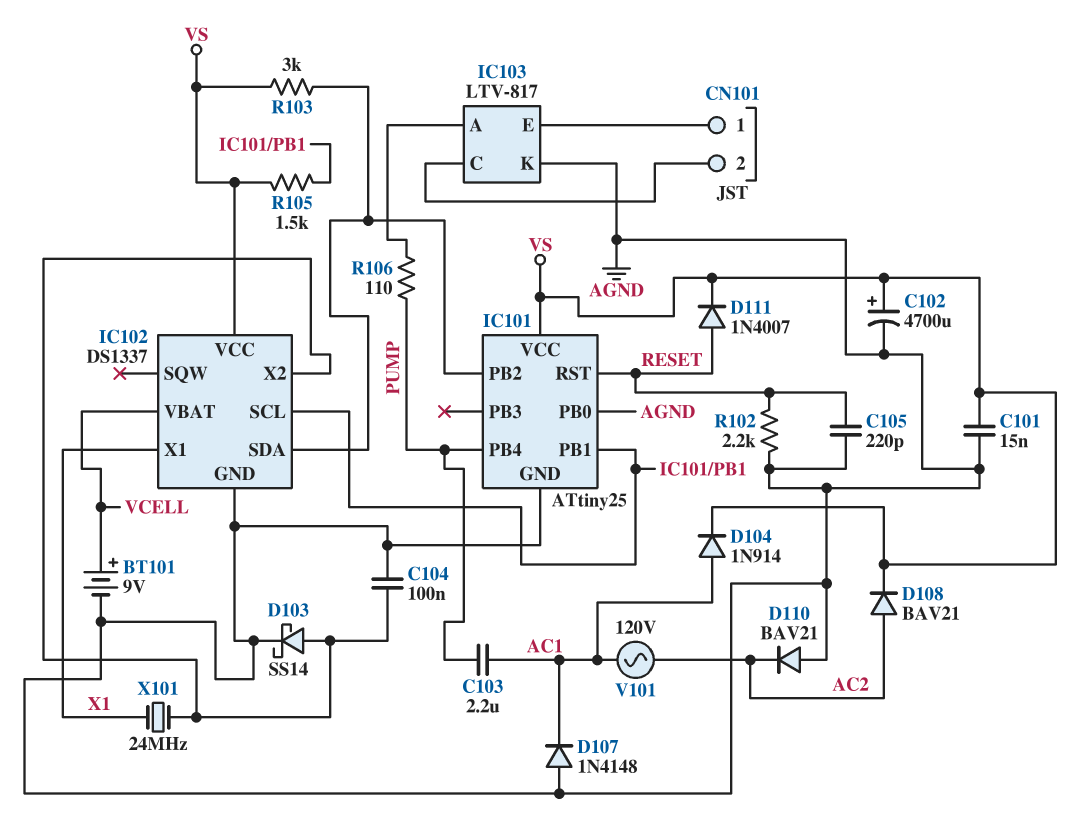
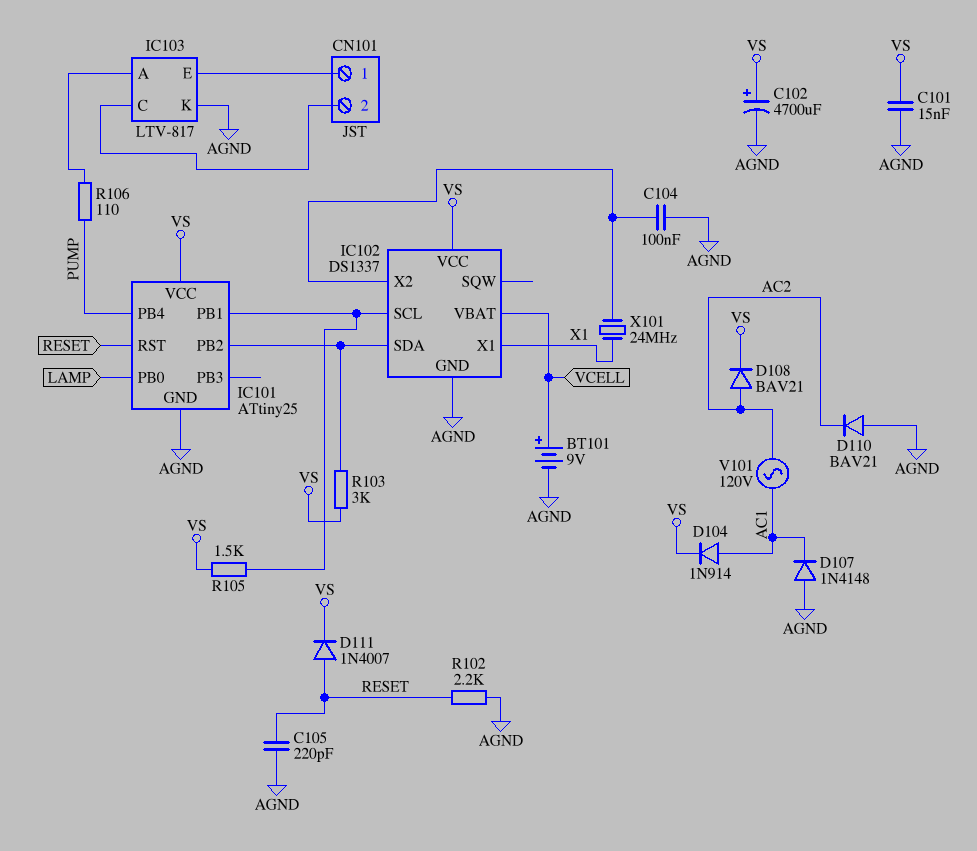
C103: 2.2uF (AC1, PUMP) -> none
D103: schottky SS14 (A IC102/X2, K AGND) -> none
IC101 pin PB0: AGND -> LAMP

